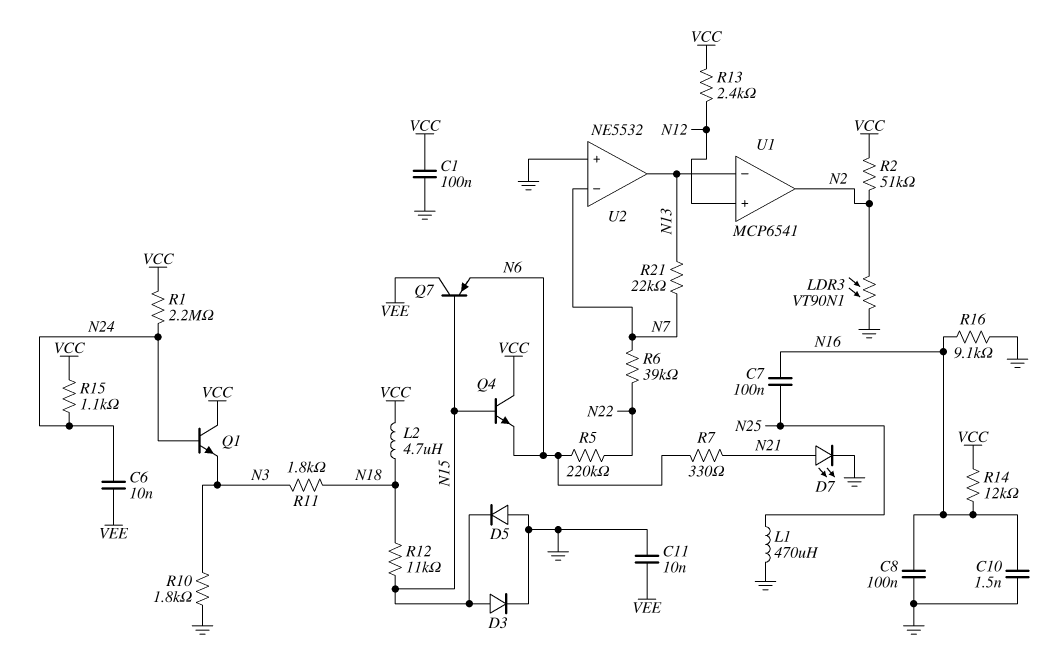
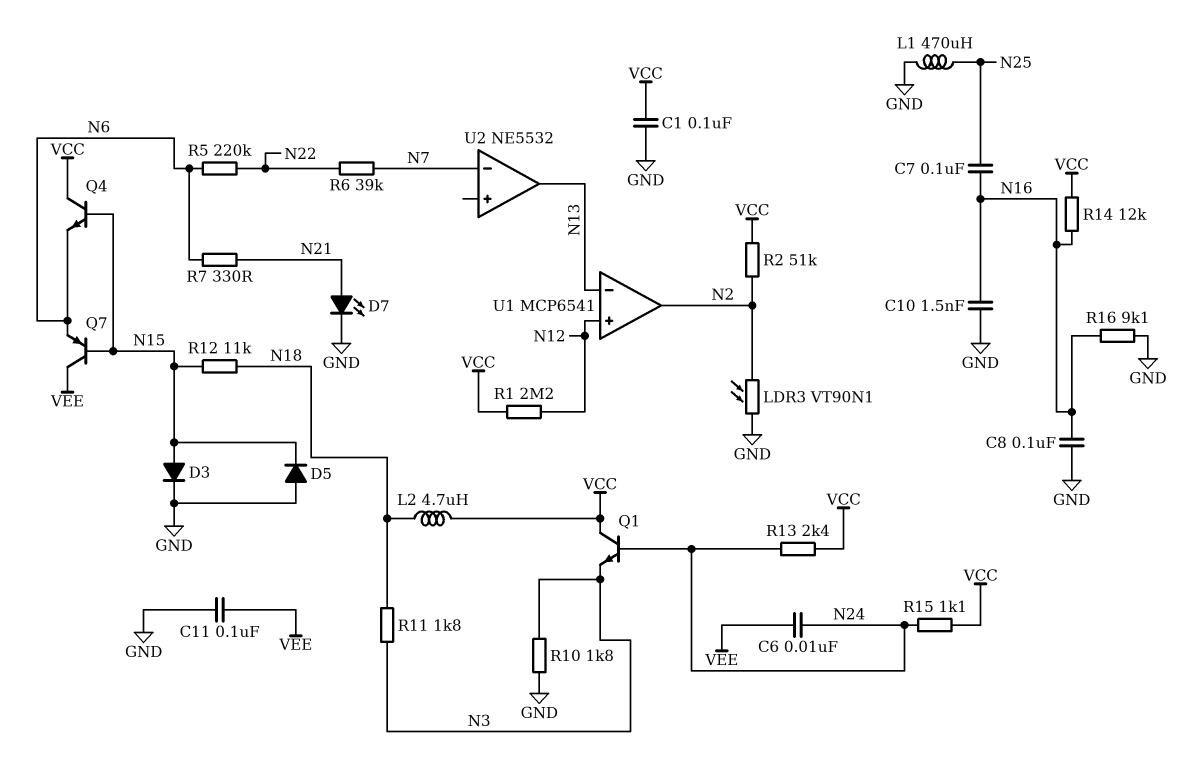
C11: 10nF (GND, VEE) -> 100nF (GND, VEE)
R1: 2.2M (N24, VCC) -> 2.2M (N12, VCC)
R13: 2.4k (N12, VCC) -> 2.4k (N24, VCC)
R21: 22k (N7, N13) -> none
U2 pin in+: GND -> none

